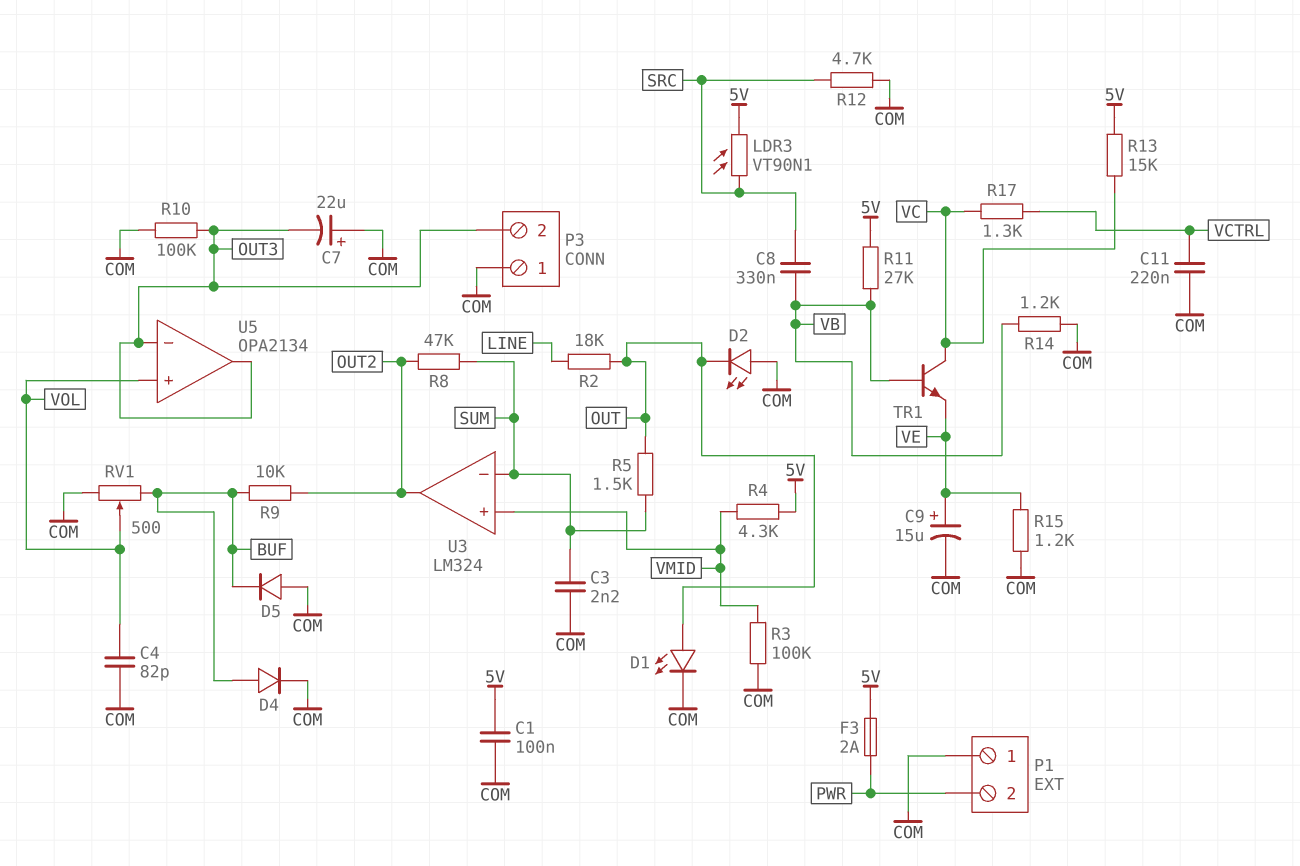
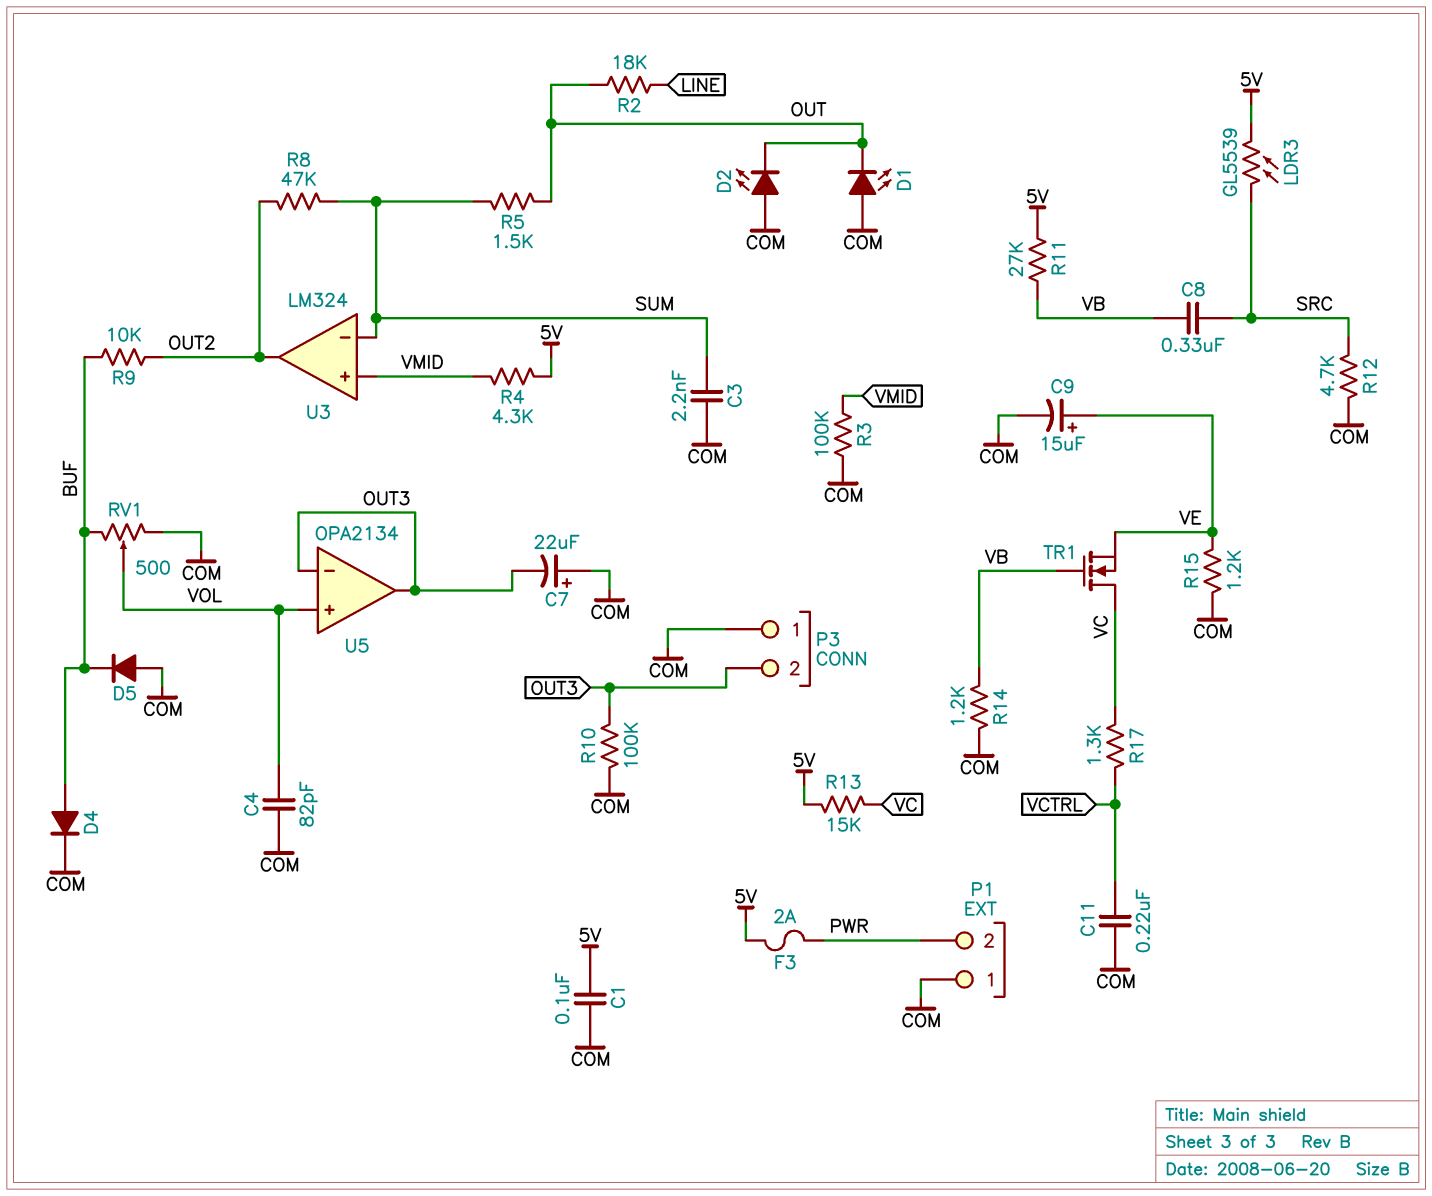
D1: LED (A OUT, K COM) -> LED (A COM, K OUT)
LDR3: VT90N1 (5V, SRC) -> GL5539 (5V, SRC)
TR1: NPN (B VB, C VC, E VE) -> NMOS (G VB, D VC, S VE)

